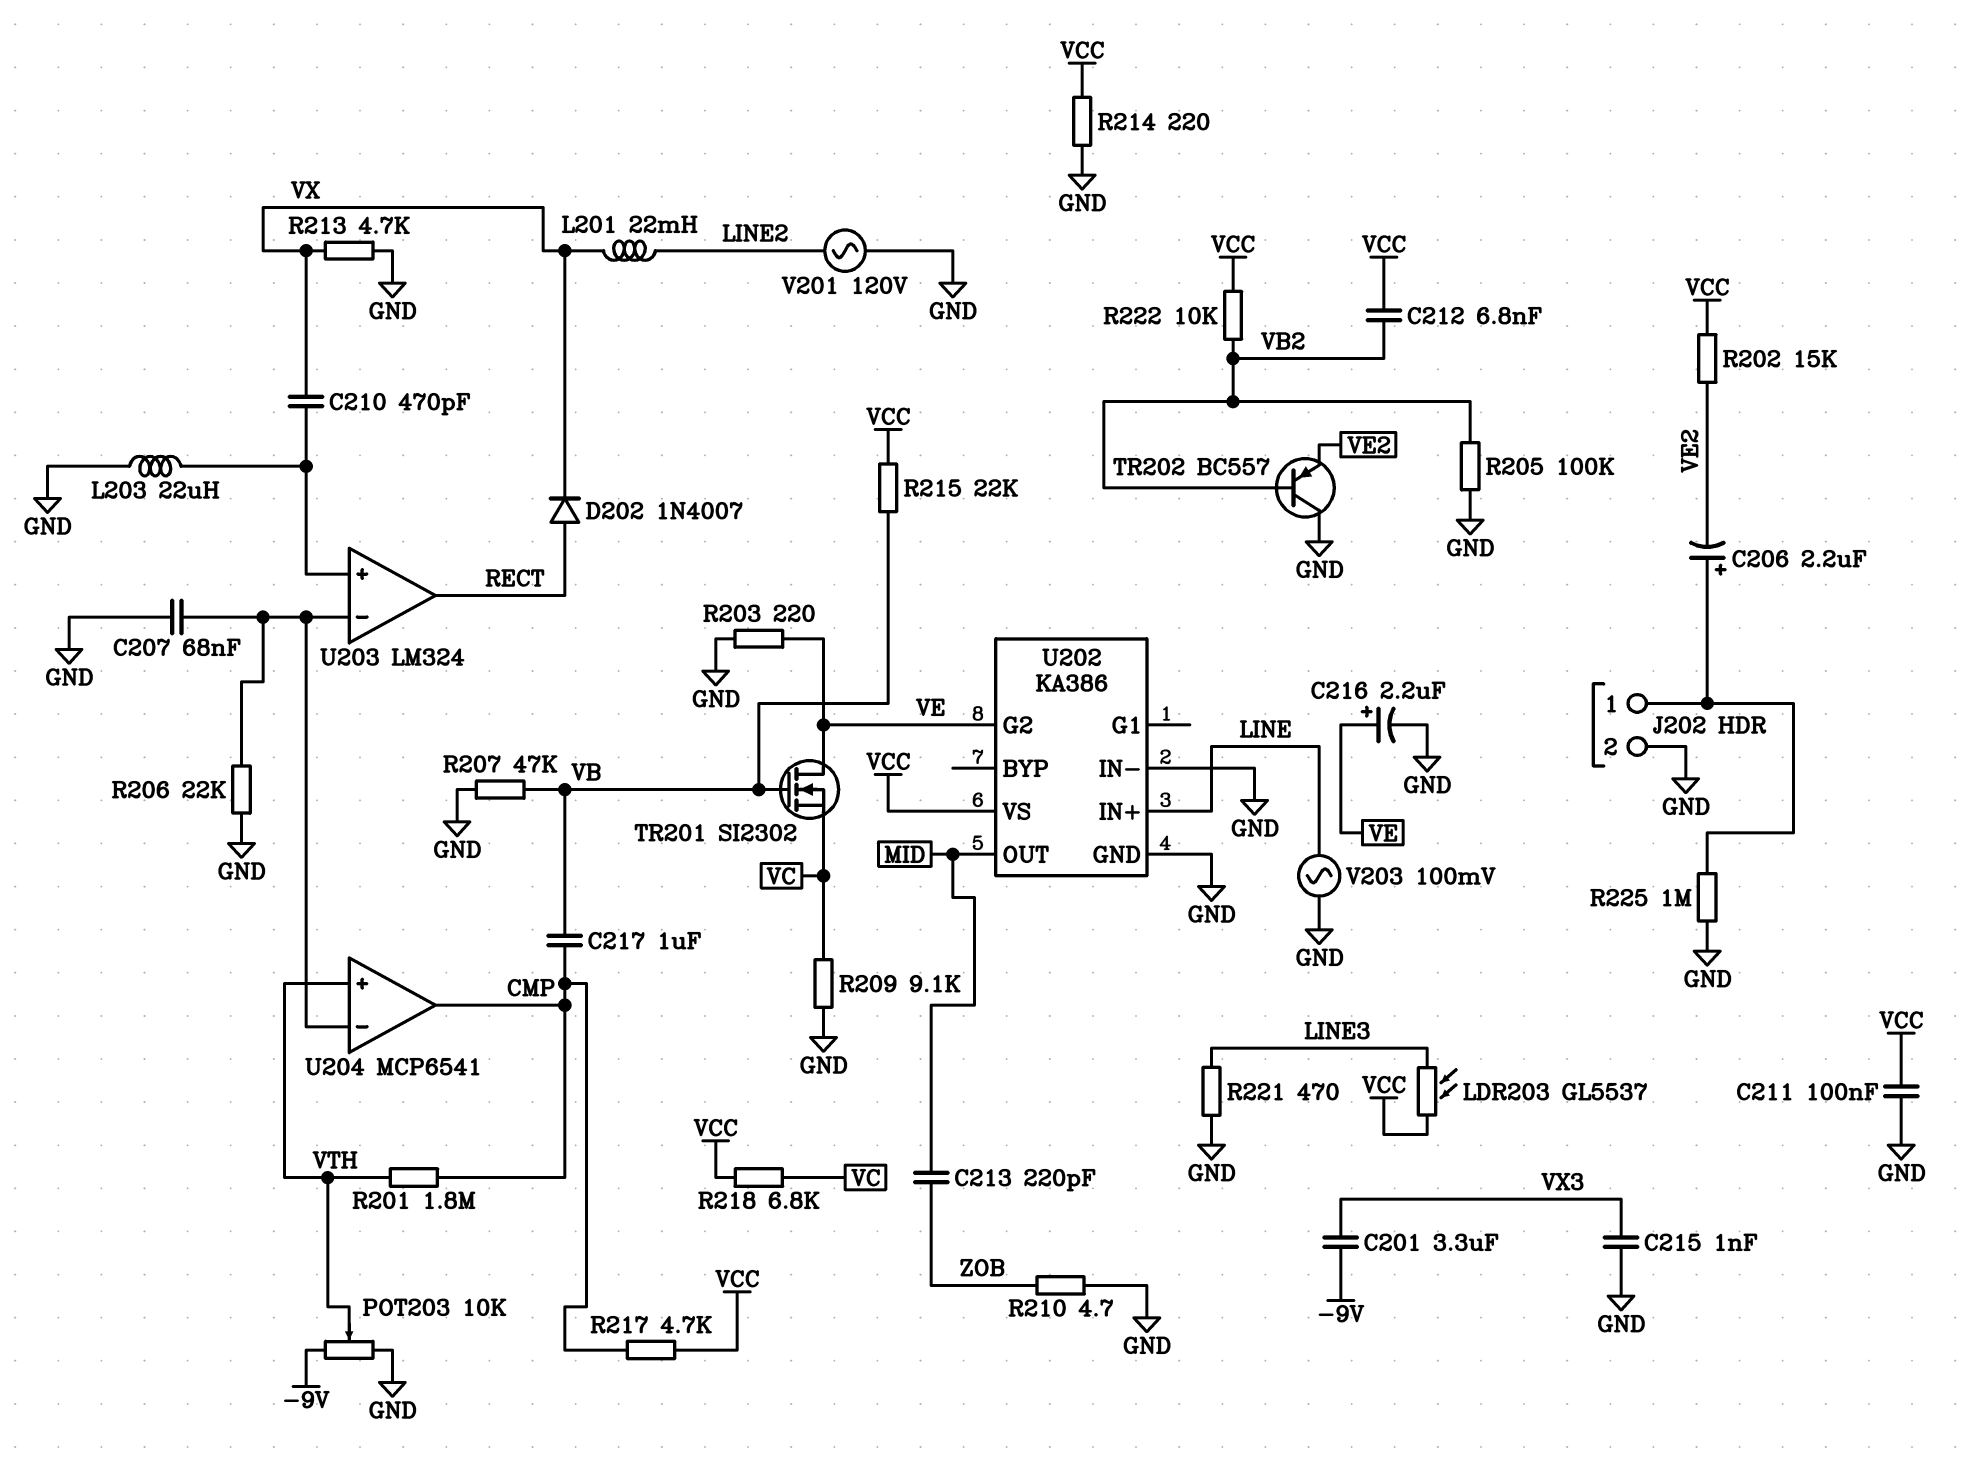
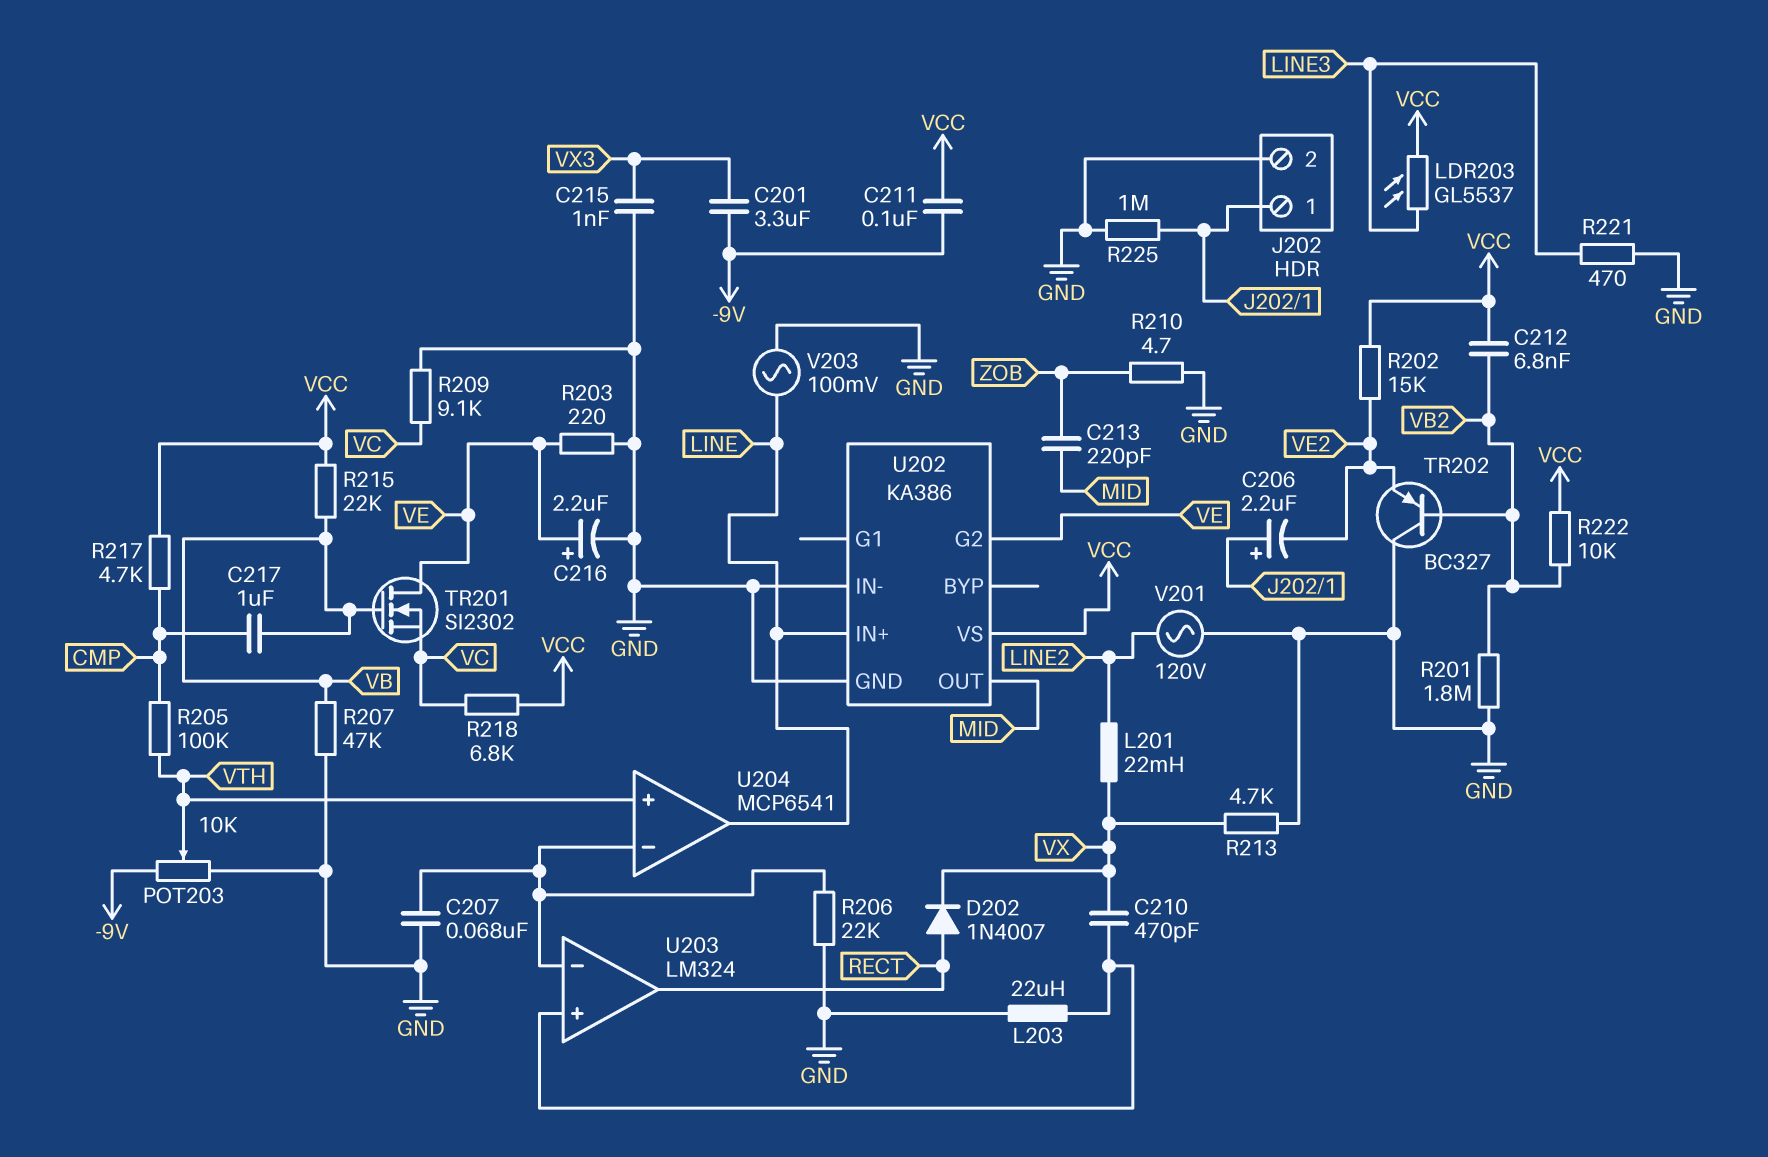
C211: 100nF (GND, VCC) -> 100nF (-9V, VCC)
R201: 1.8M (CMP, VTH) -> 1.8M (GND, VB2)
R205: 100k (GND, VB2) -> 100k (CMP, VTH)
R214: 220 (GND, VCC) -> none
TR202: PNP BC557 (B VB2, C GND, E VE2) -> PNP BC327 (B VB2, C GND, E VE2)
U204 pin out: CMP -> LINE

